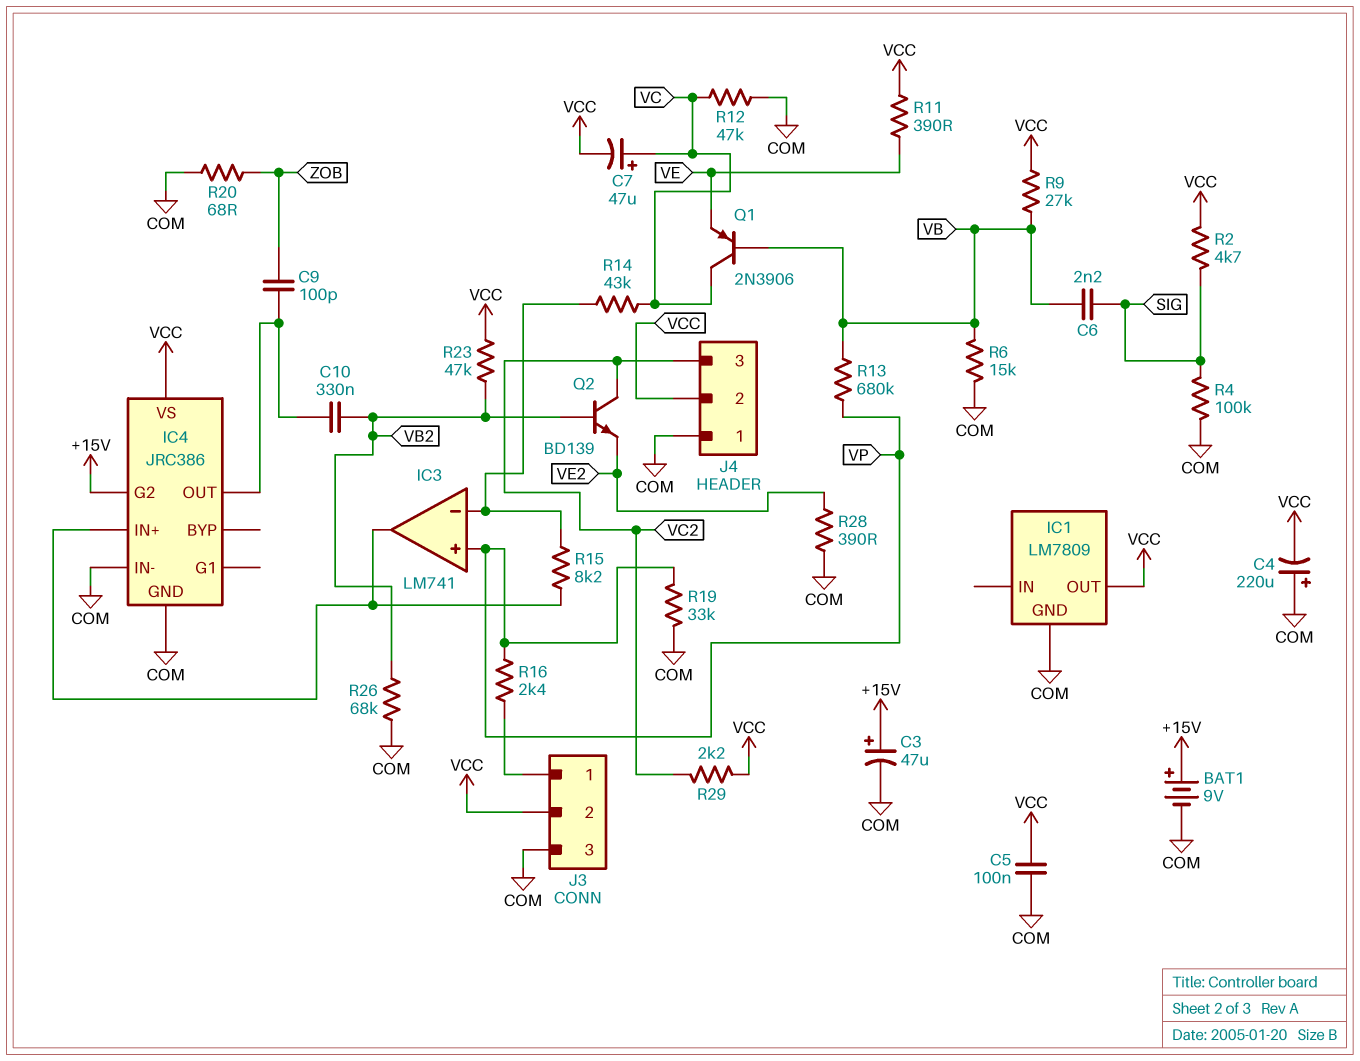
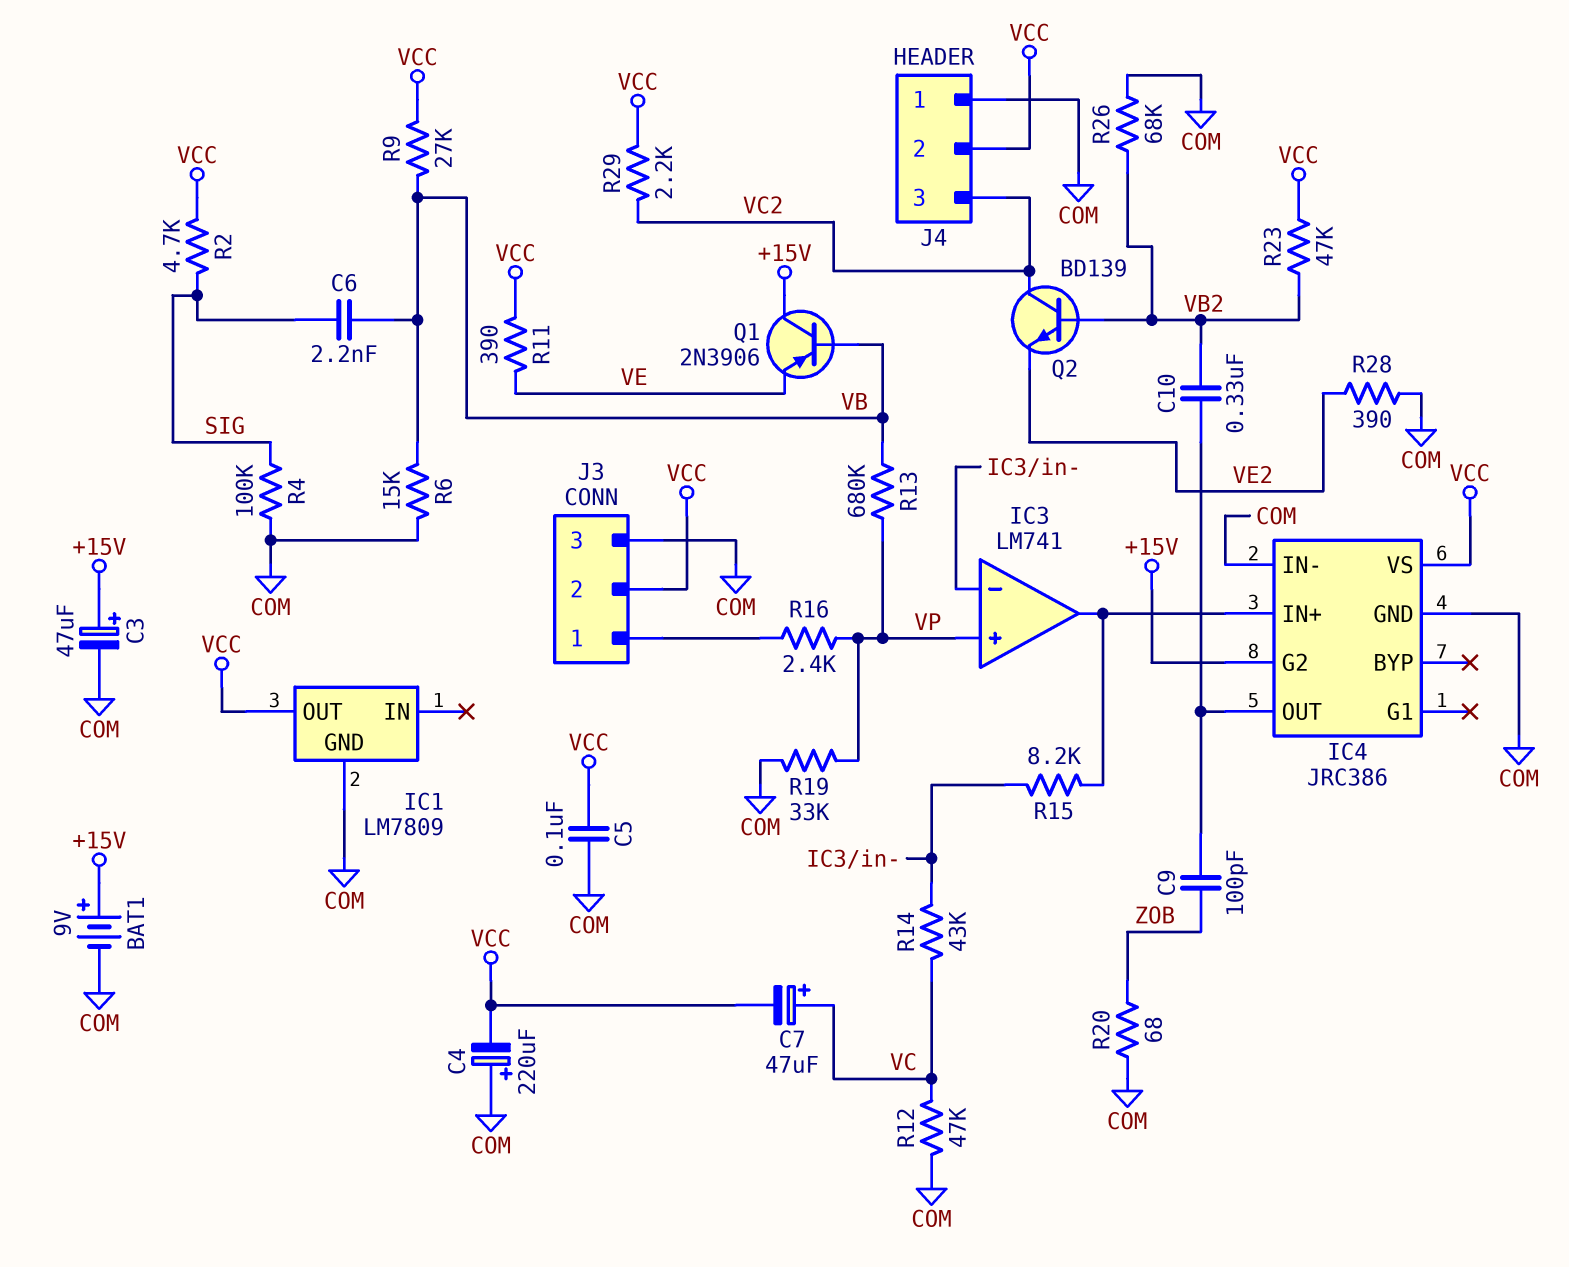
Q1: PNP 2N3906 (B VB, C VC, E VE) -> PNP 2N3906 (B VB, C +15V, E VE)

